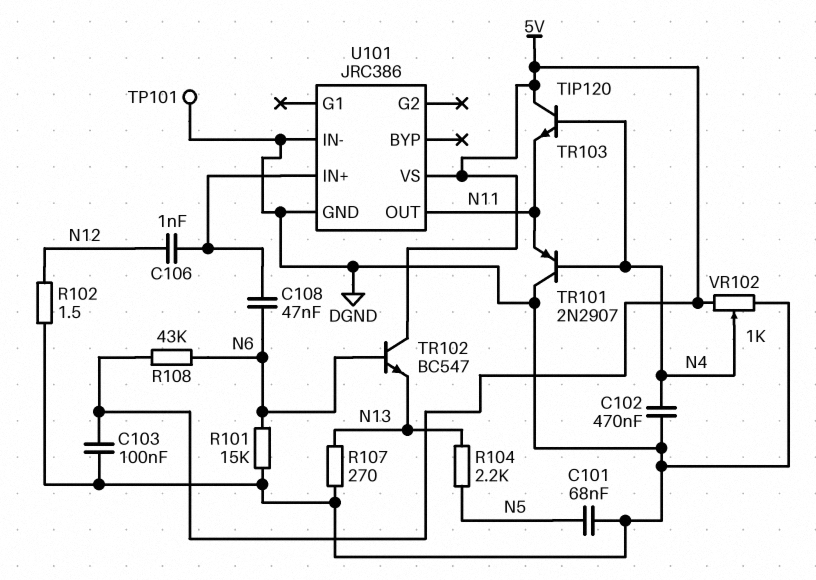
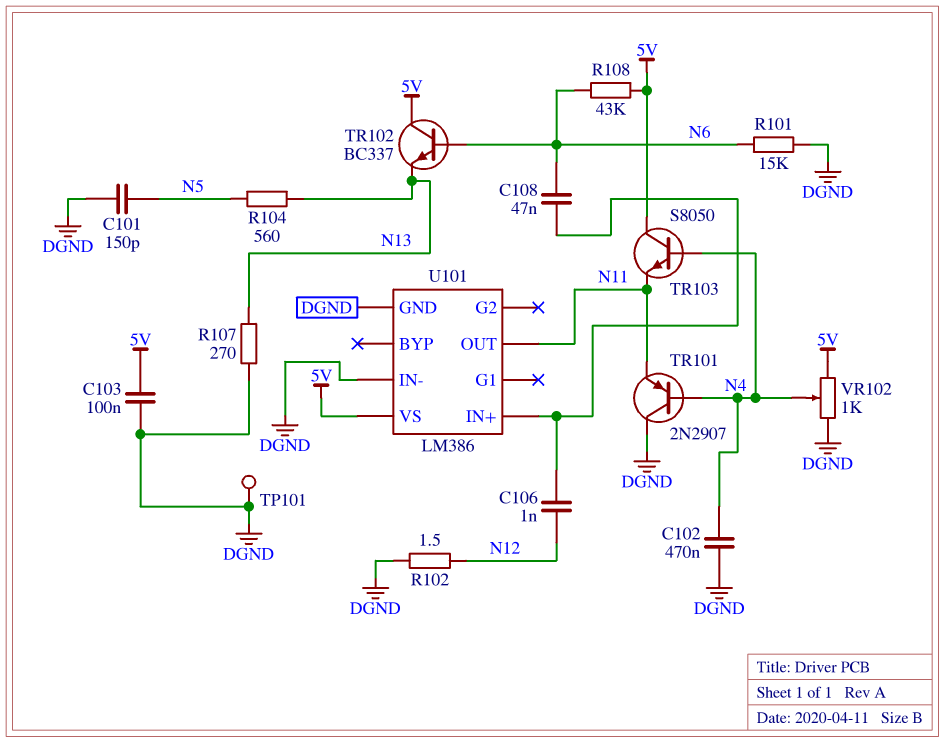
C101: 68nF (DGND, N5) -> 150pF (DGND, N5)
R104: 2.2k (N5, N13) -> 560 (N5, N13)
TR102: NPN BC547 (B N6, C 5V, E N13) -> NPN BC337 (B N6, C 5V, E N13)
TR103: NPN TIP120 (B N4, C 5V, E N11) -> NPN S8050 (B N4, C 5V, E N11)
U101: JRC386 -> LM386

